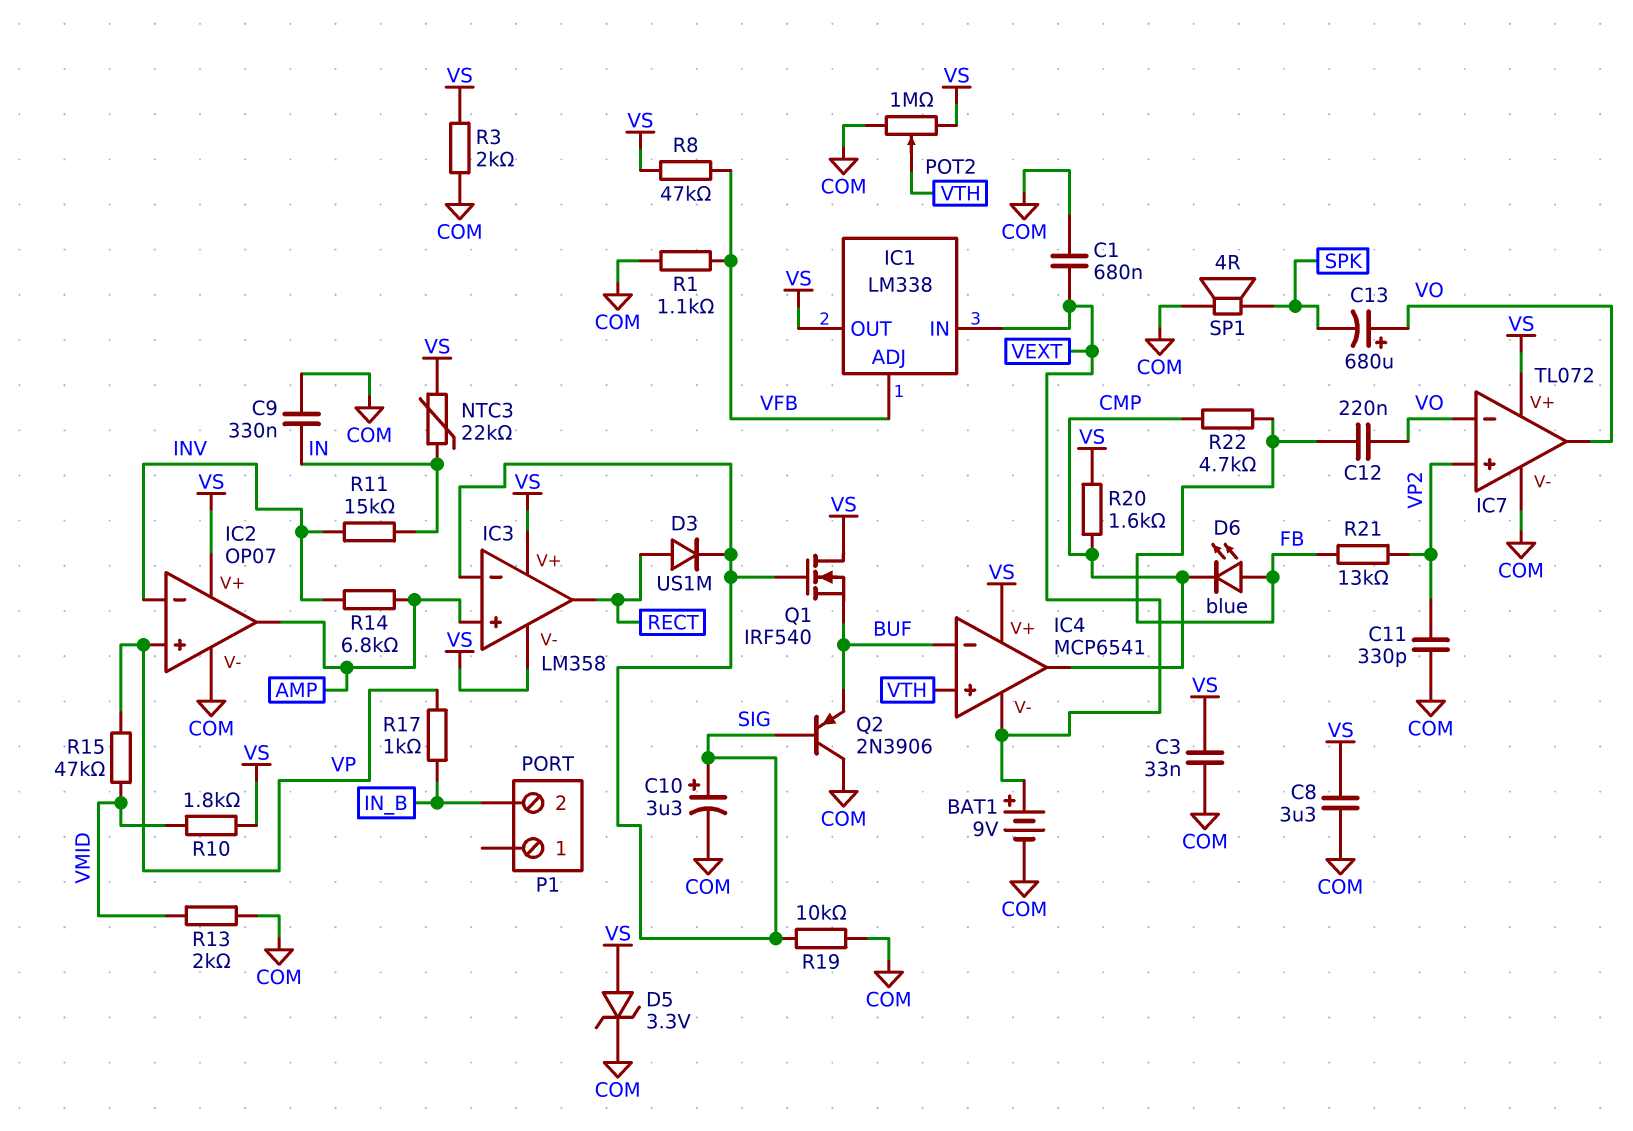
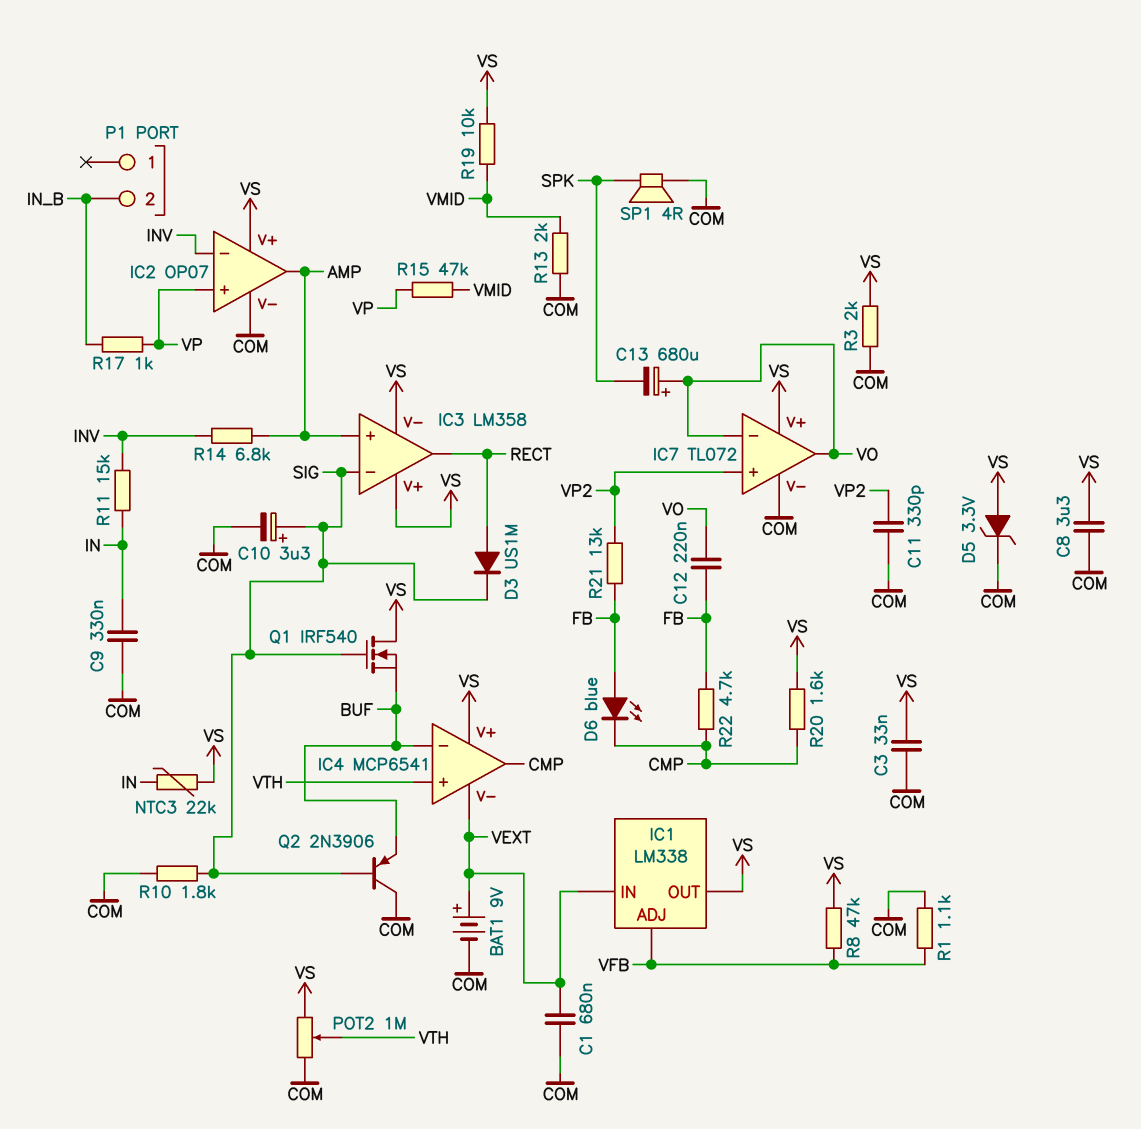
R10: 1.8k (VMID, VS) -> 1.8k (COM, SIG)
R19: 10k (COM, SIG) -> 10k (VMID, VS)

